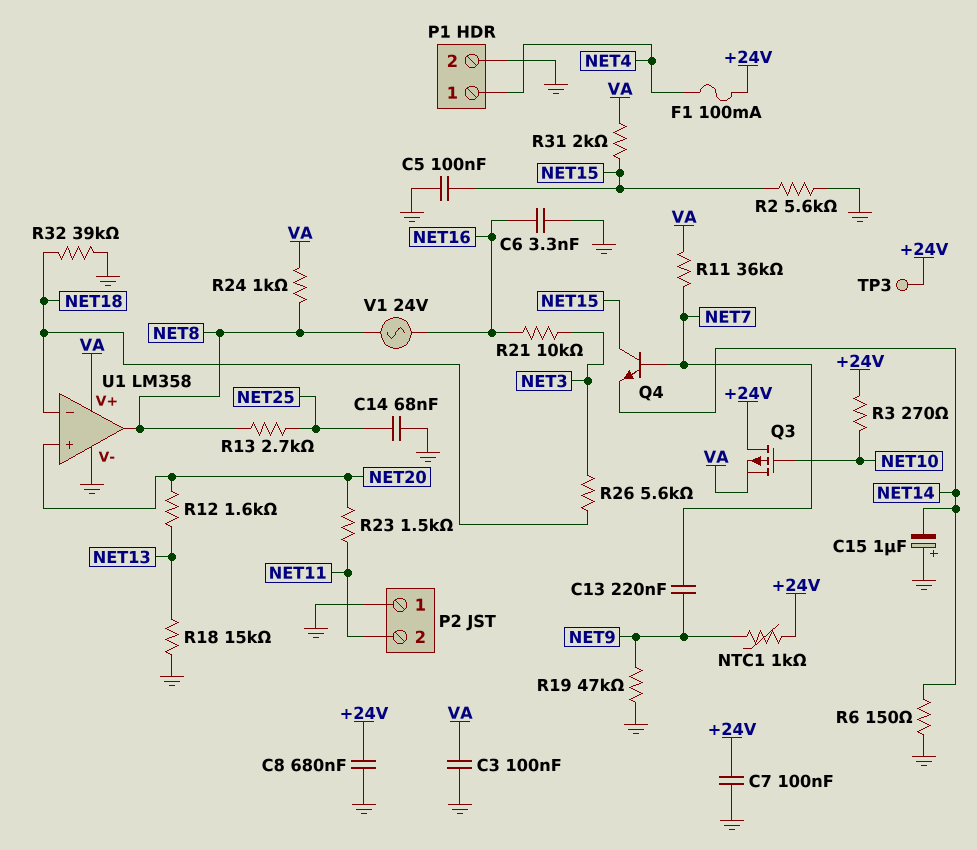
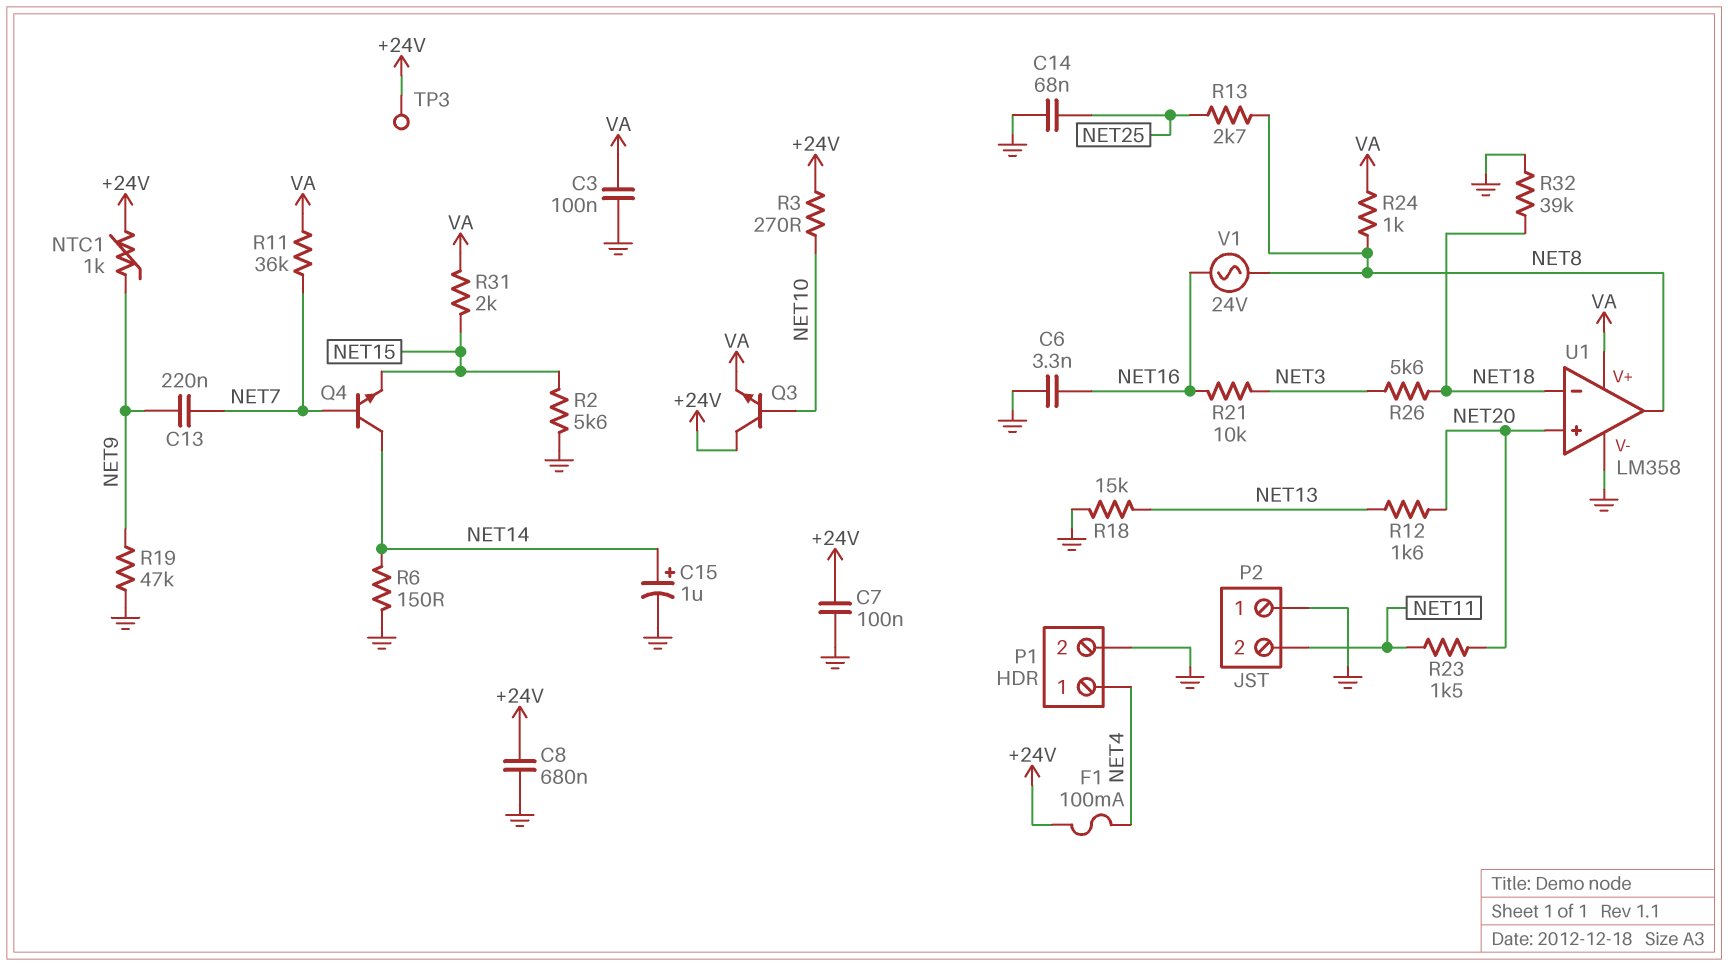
C5: 100nF (GND, NET15) -> none
C15: 1uF (plus GND, minus NET14) -> 1uF (plus NET14, minus GND)
Q3: PMOS (G NET10, D +24V, S VA) -> NPN (B NET10, C +24V, E VA)
Q4: NPN (B NET7, C NET15, E NET14) -> NPN (B NET7, C NET14, E NET15)

